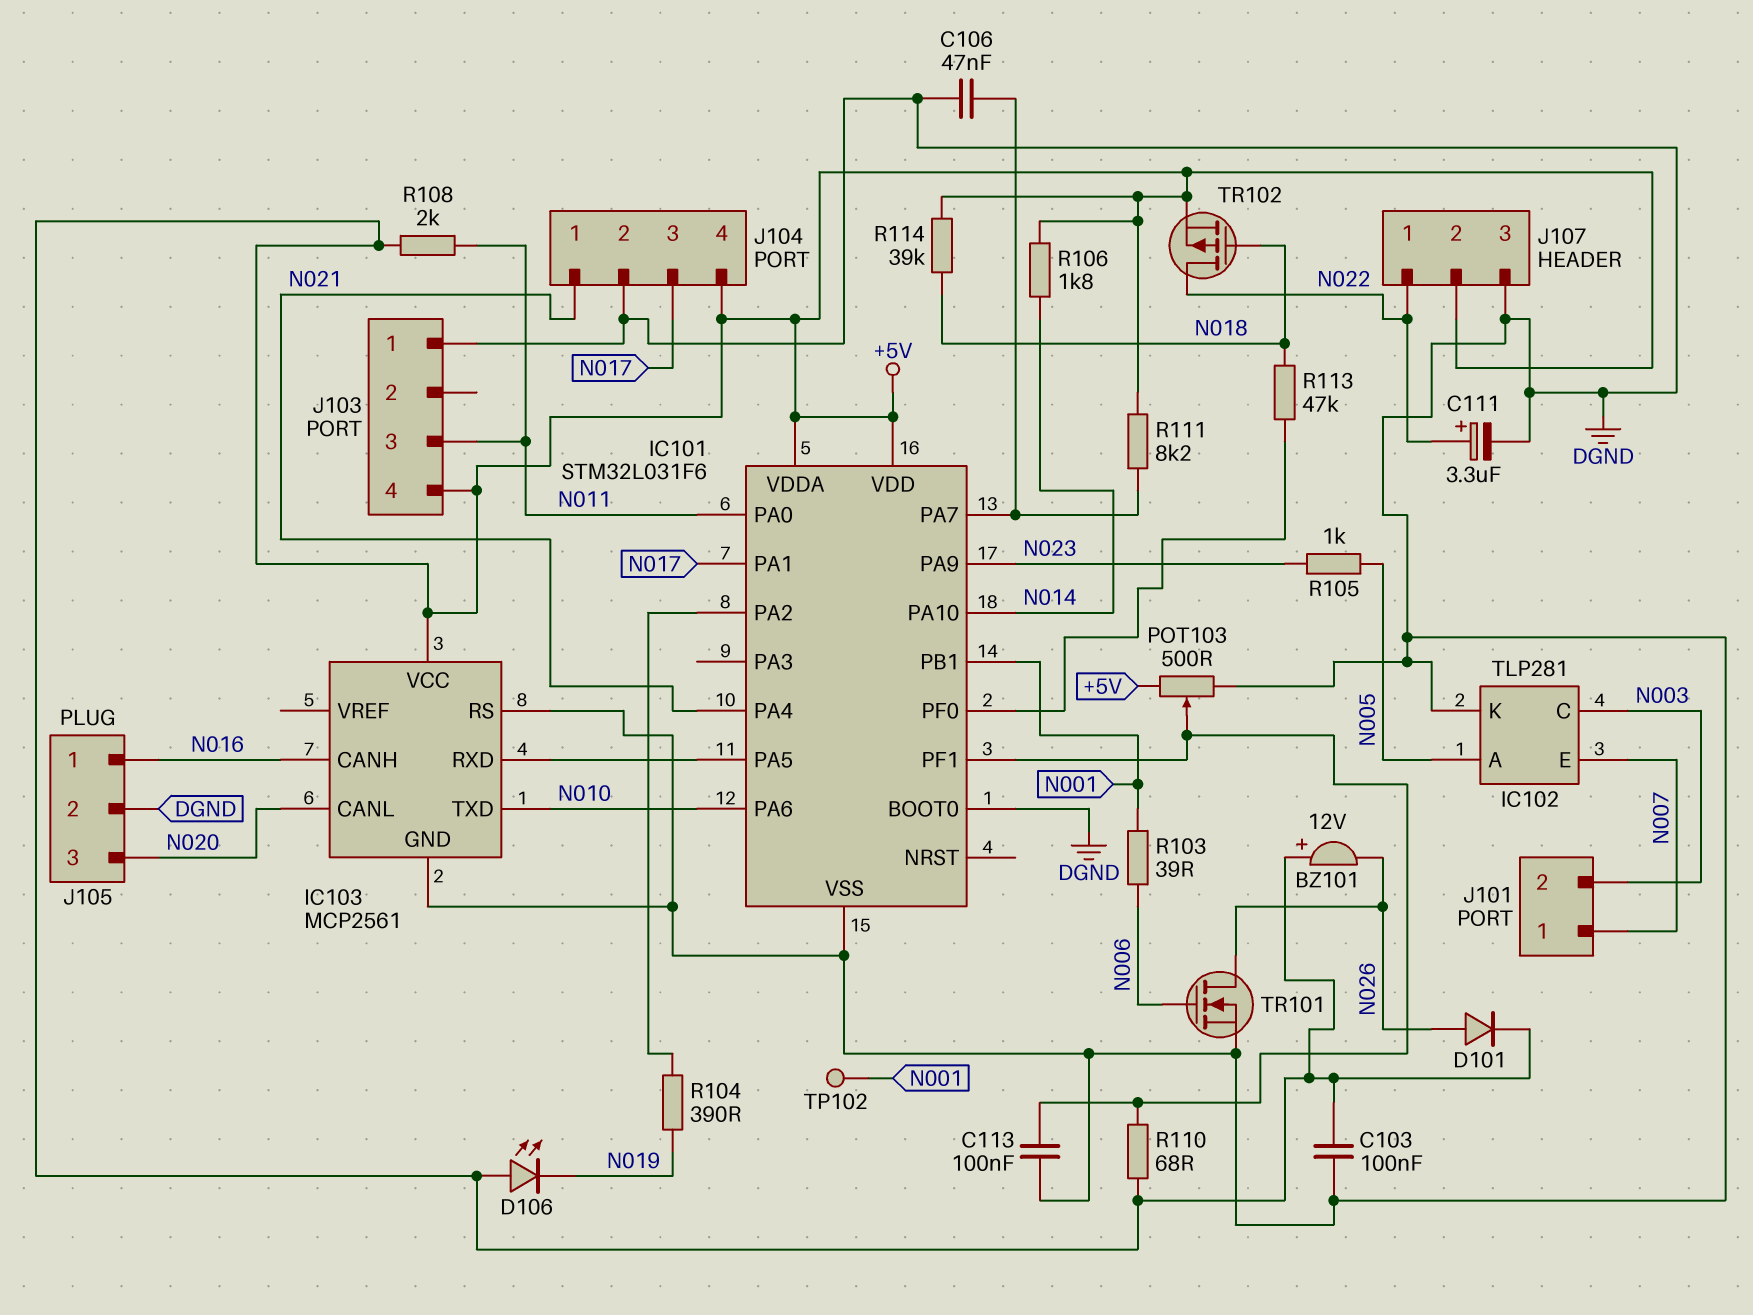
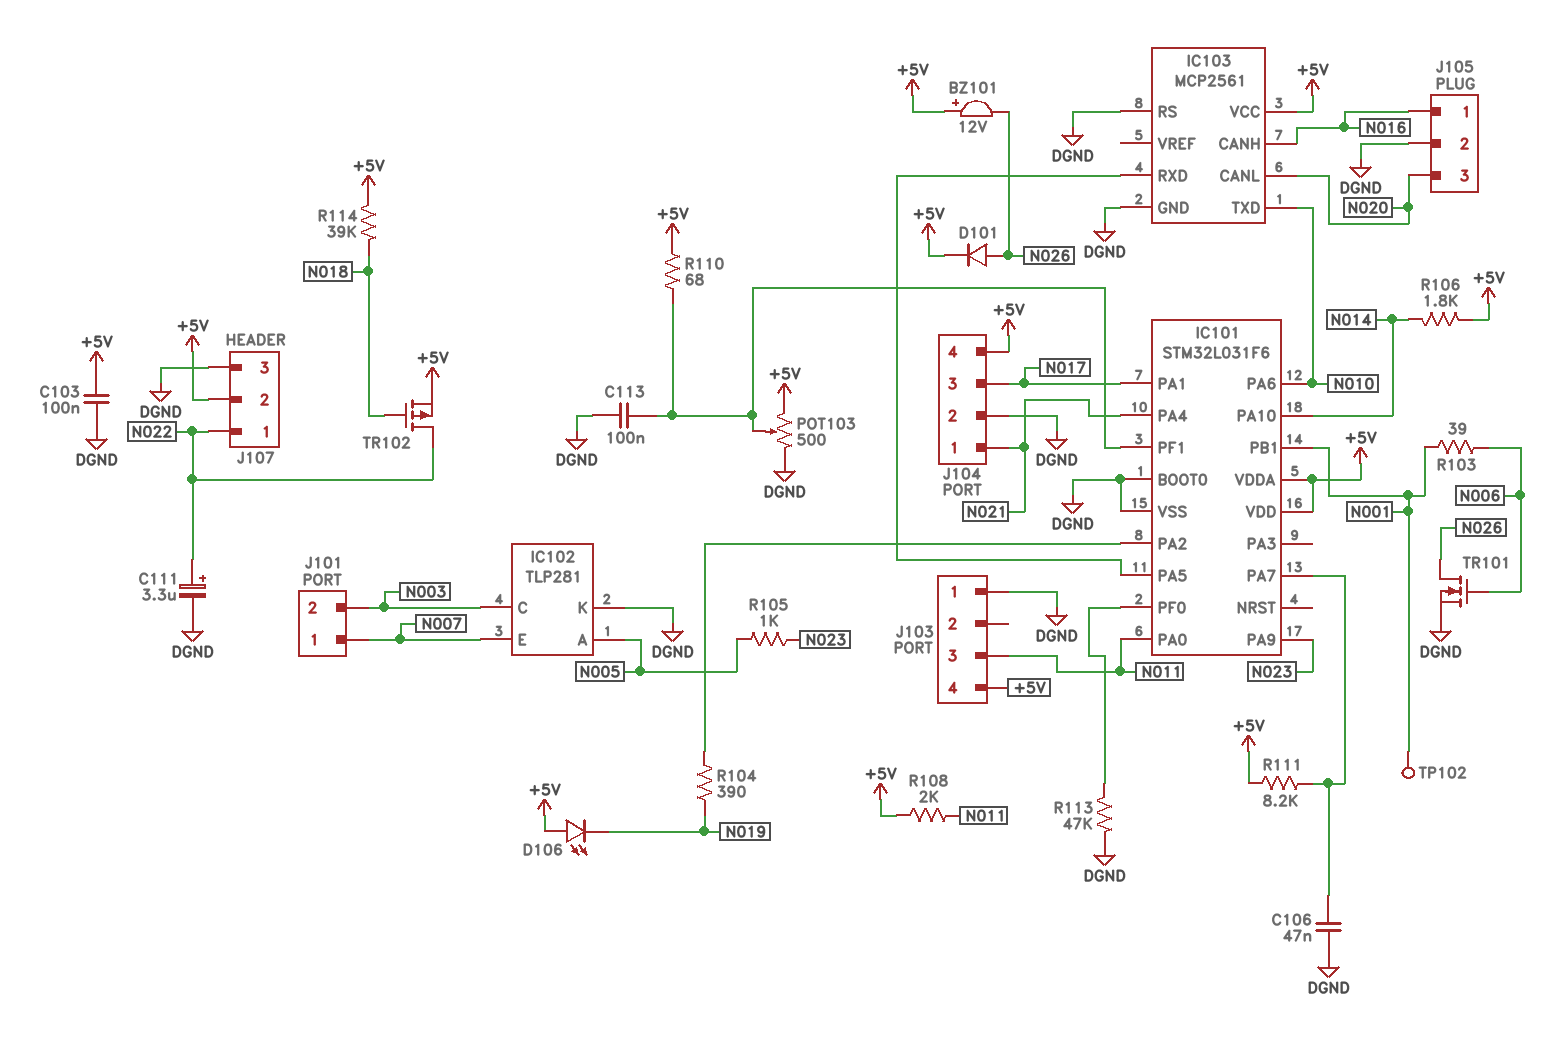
R113: 47k (IC101/PF0, N018) -> 47k (DGND, IC101/PF0)

